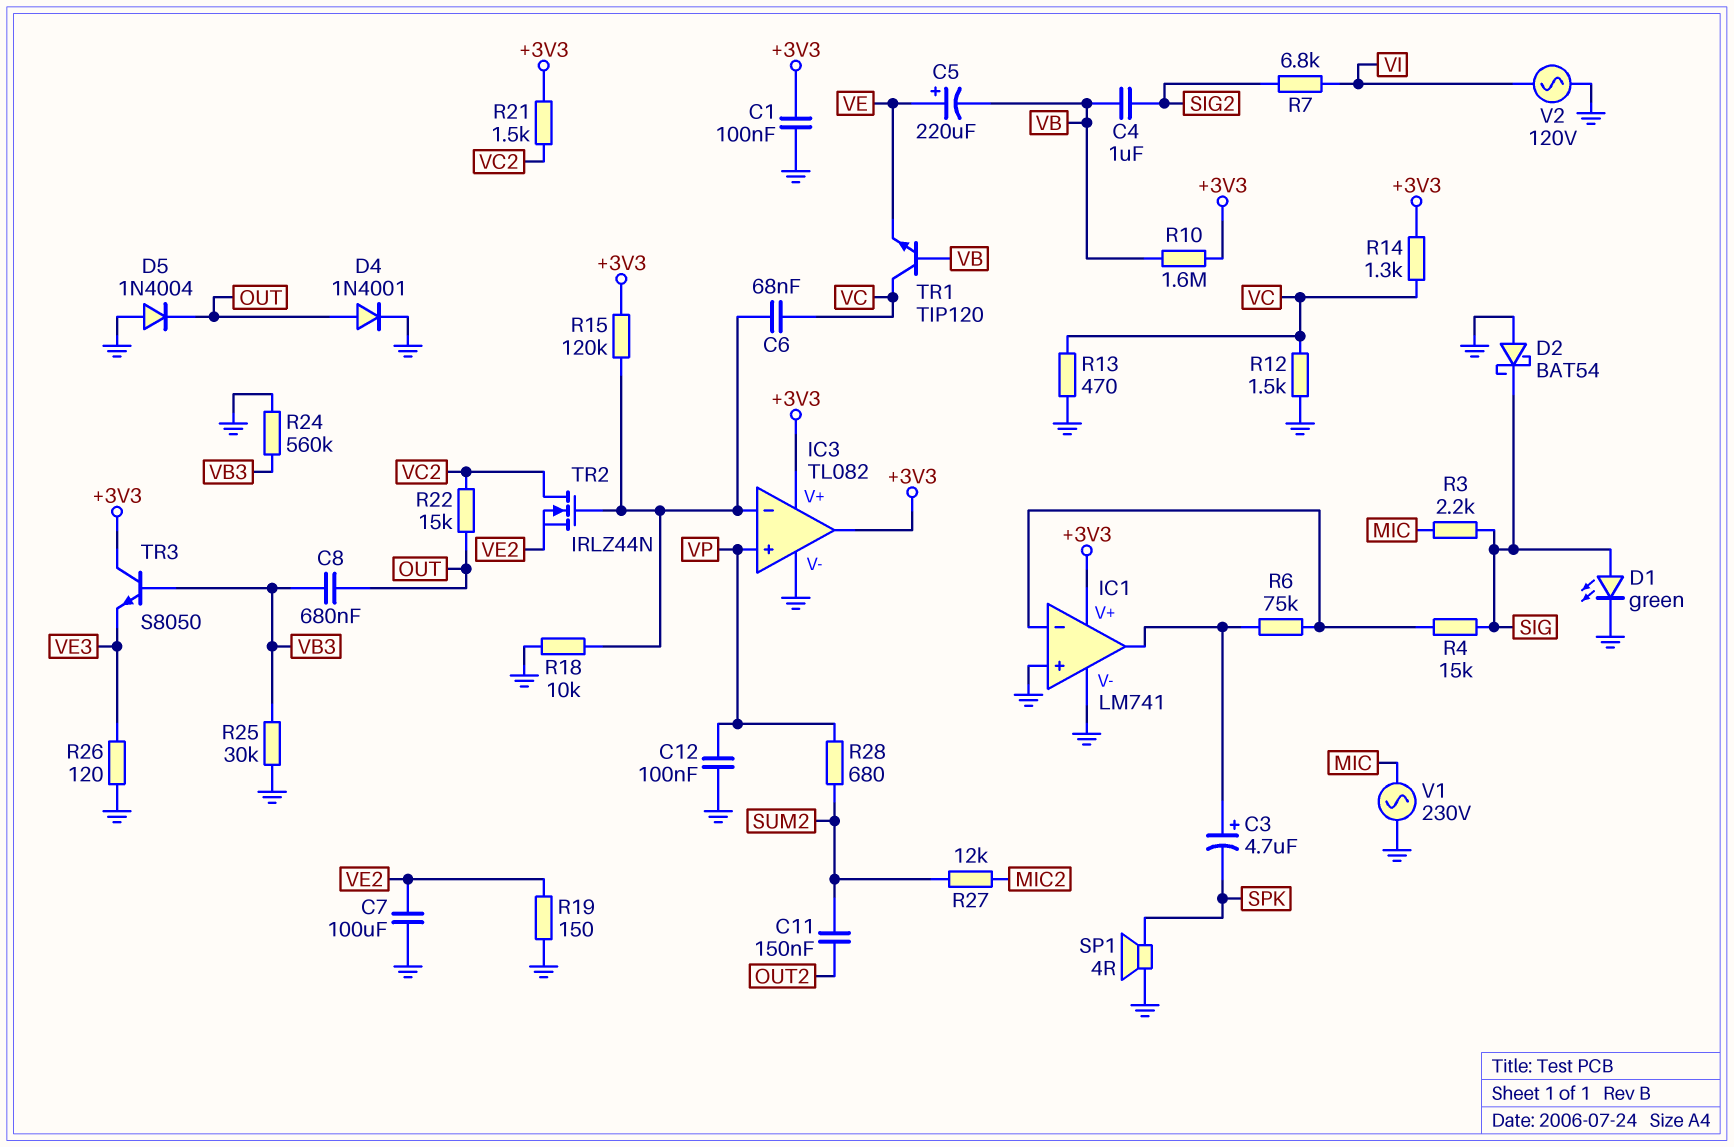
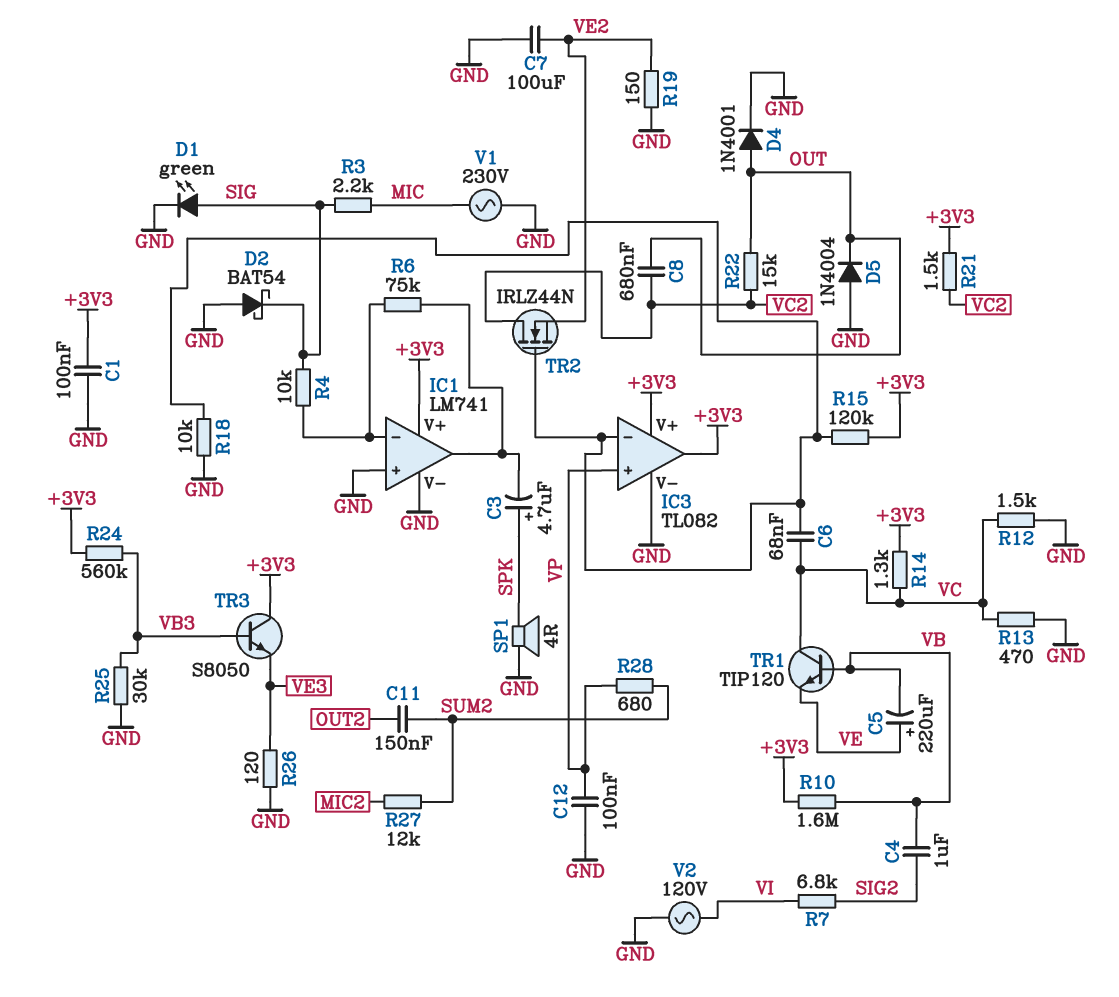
C3: 4.7uF (plus IC1/out, minus SPK) -> 4.7uF (plus SPK, minus IC1/out)
C8: 680nF (OUT, VB3) -> 680nF (OUT, VC2)
R4: 15k (IC1/in-, SIG) -> 10k (IC1/in-, SIG)
R24: 560k (GND, VB3) -> 560k (+3V3, VB3)

